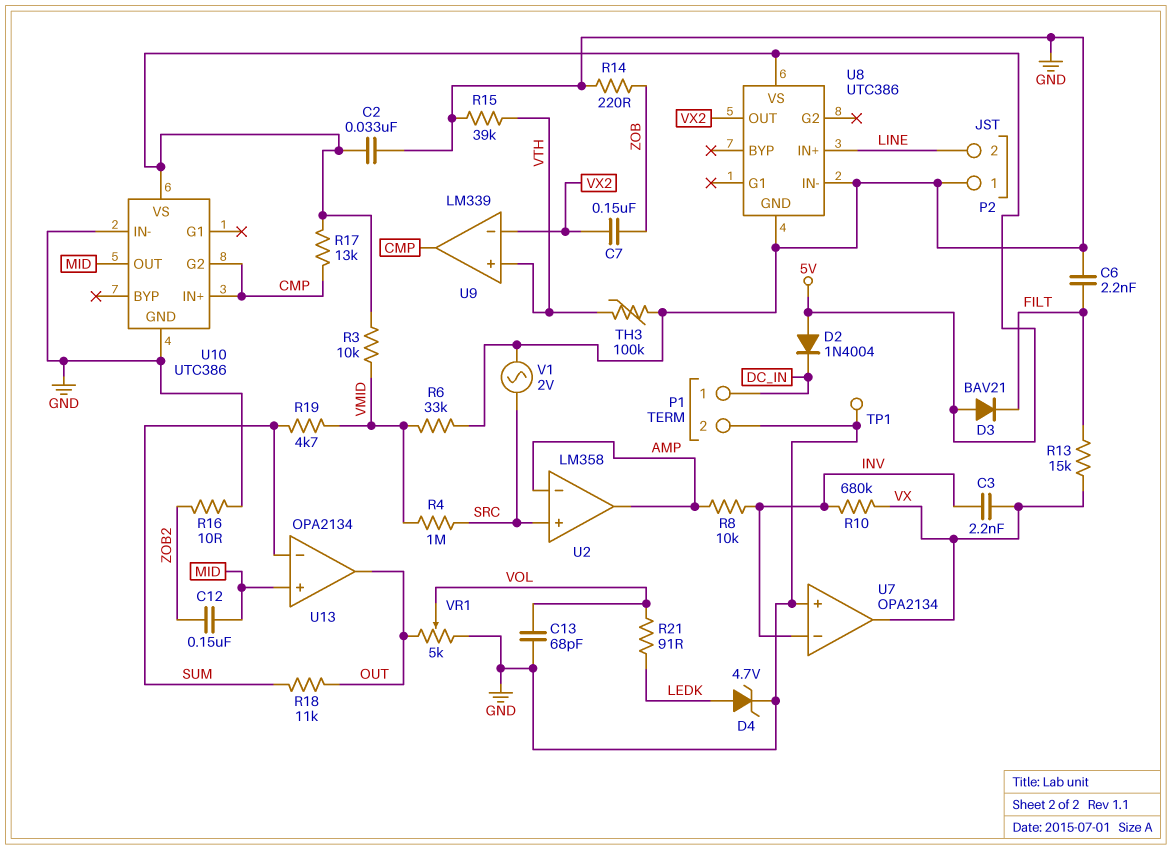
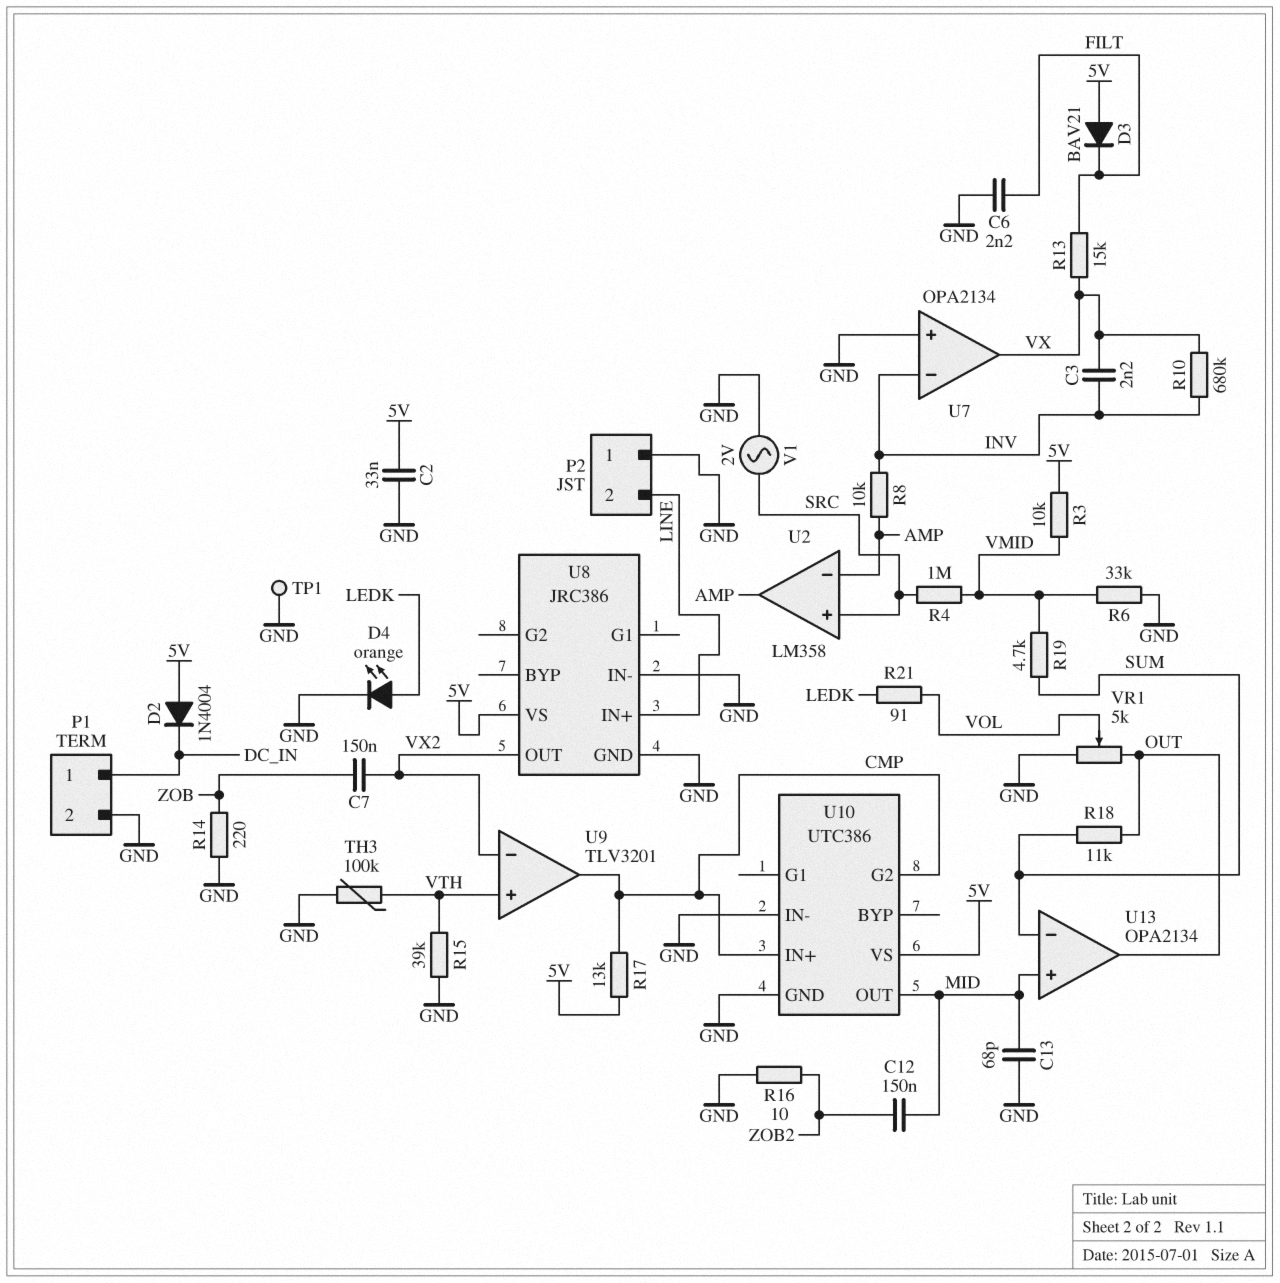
C13: 68pF (GND, VOL) -> 68pF (GND, MID)
D4: zener 4.7V (A LEDK, K GND) -> LED orange (A LEDK, K GND)
U8: UTC386 -> JRC386
U9: LM339 -> TLV3201

